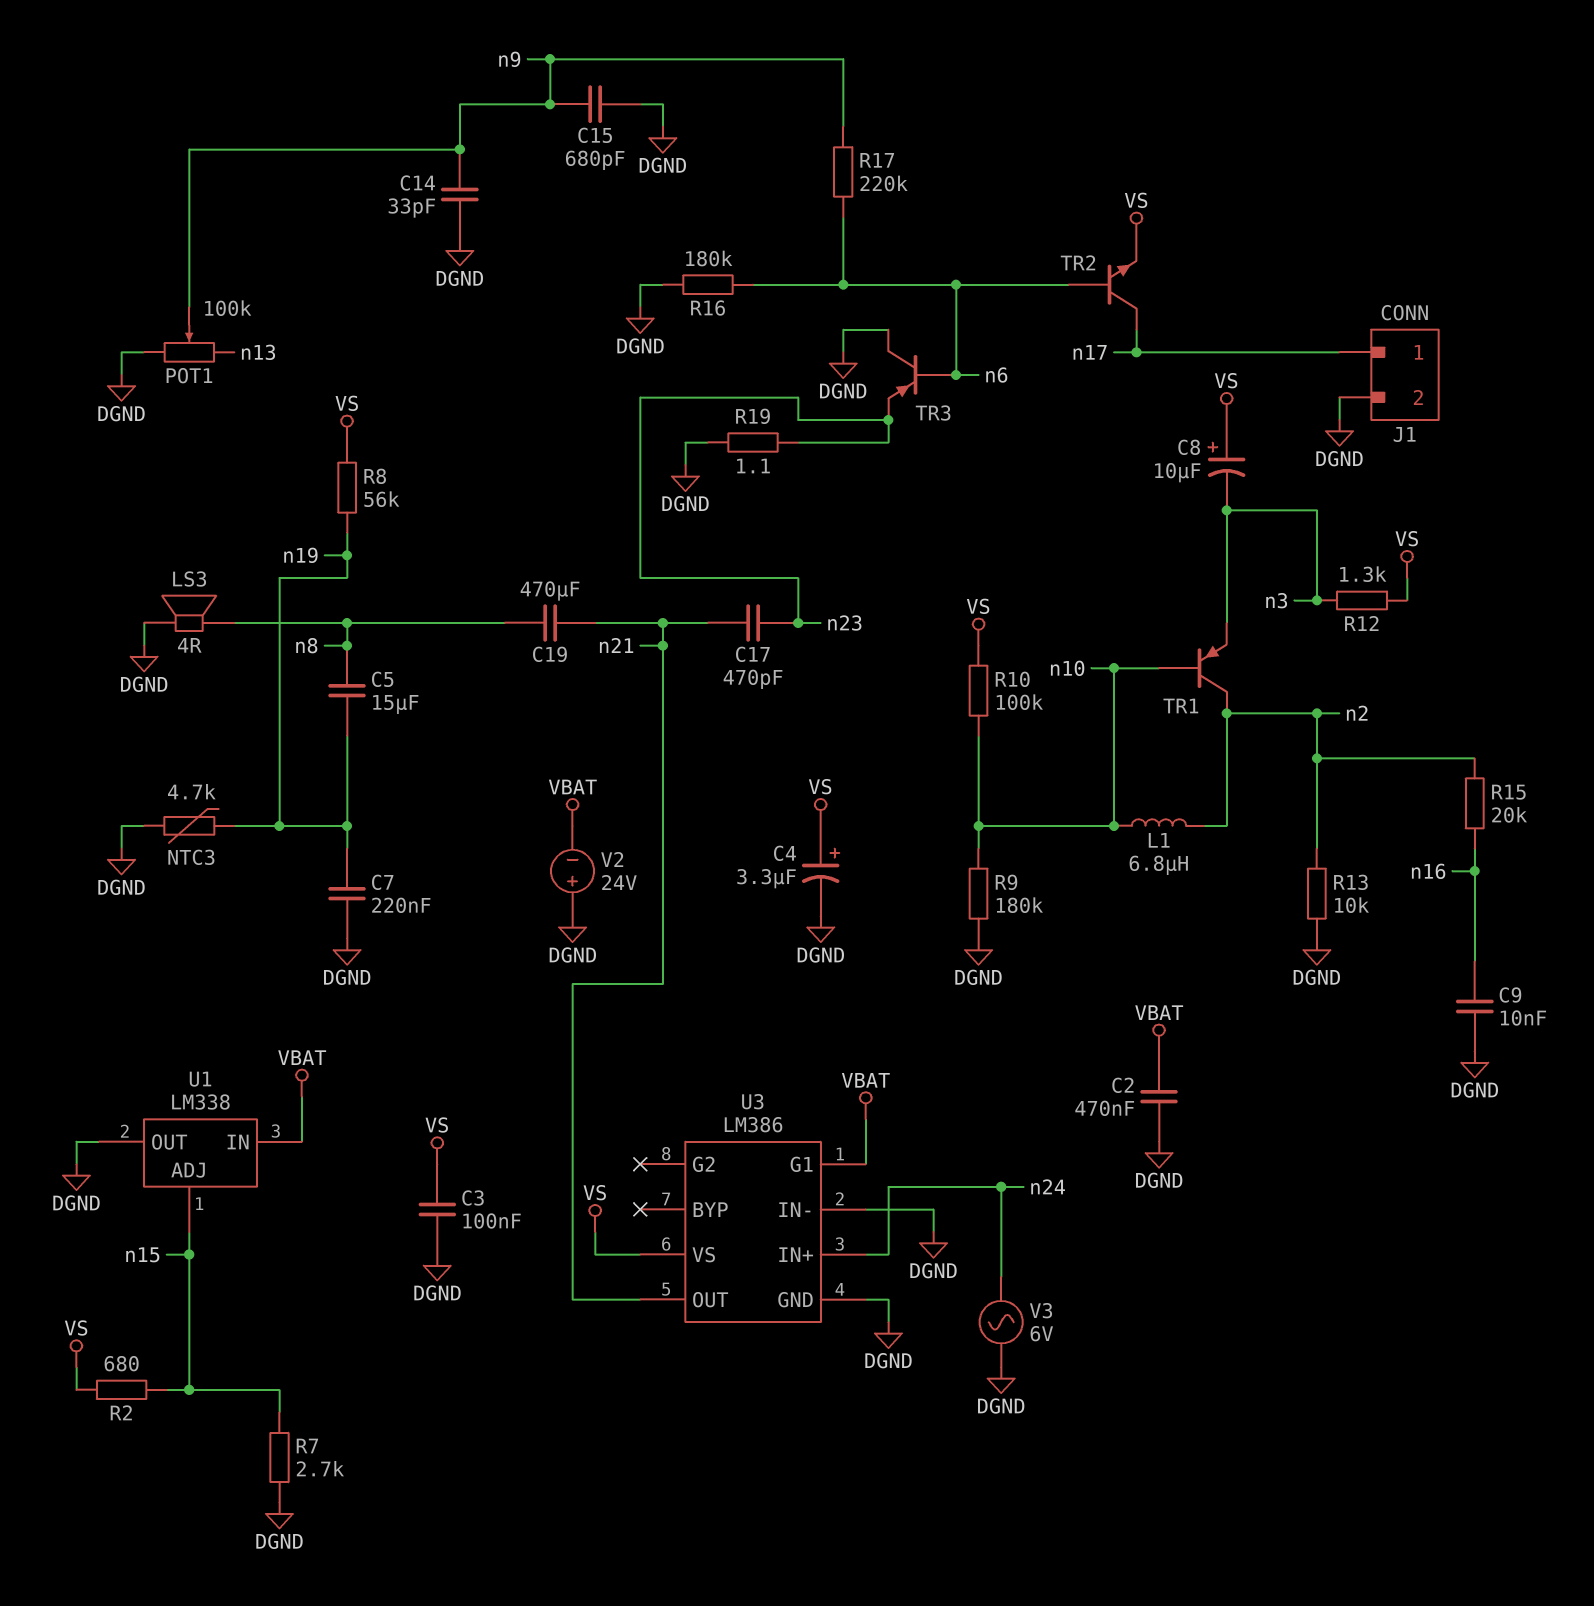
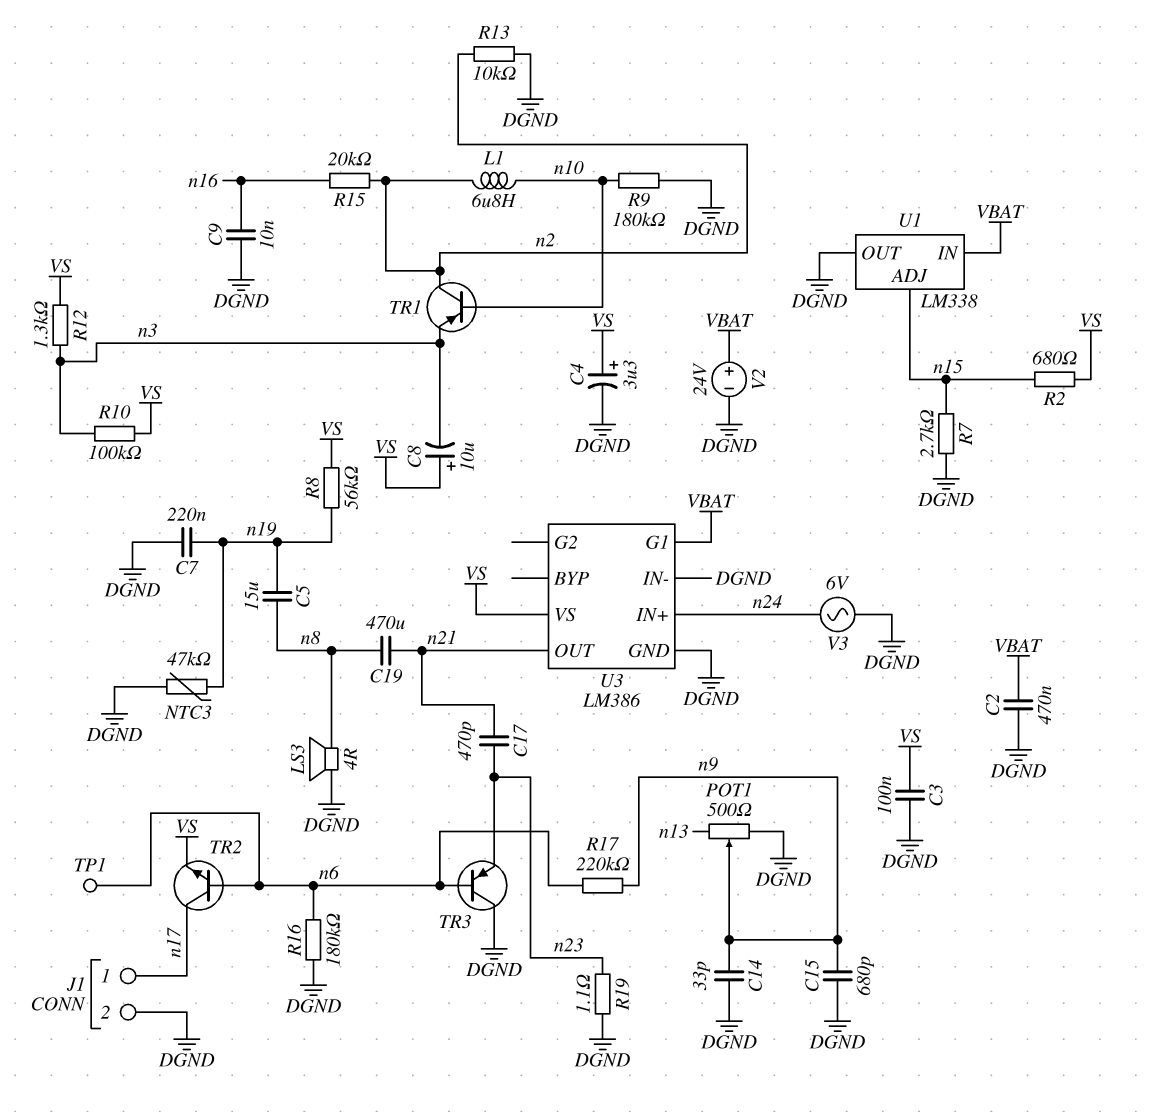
NTC3: 4.7k (DGND, n19) -> 47k (DGND, n19)
POT1: 100k (DGND, n13, wiper n9) -> 500 (DGND, n13, wiper n9)
R10: 100k (VS, n10) -> 100k (VS, n3)
TP1: none -> test point (n6)
V2: 24V (plus DGND, minus VBAT) -> 24V (plus VBAT, minus DGND)

